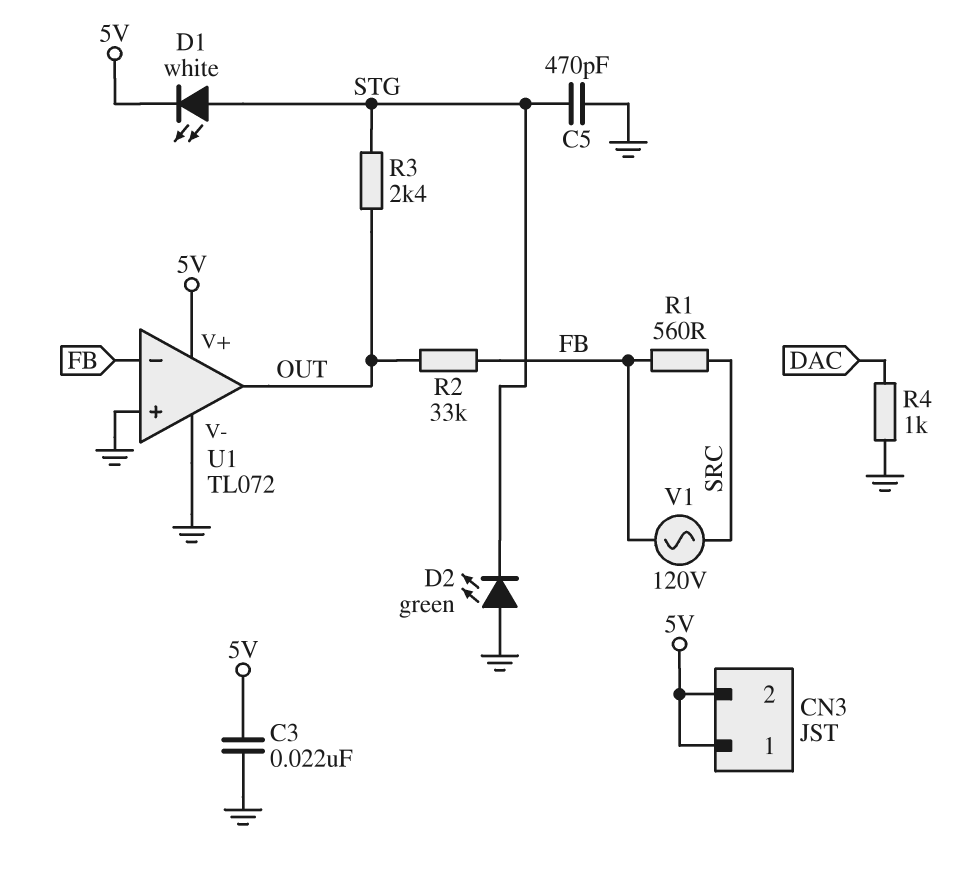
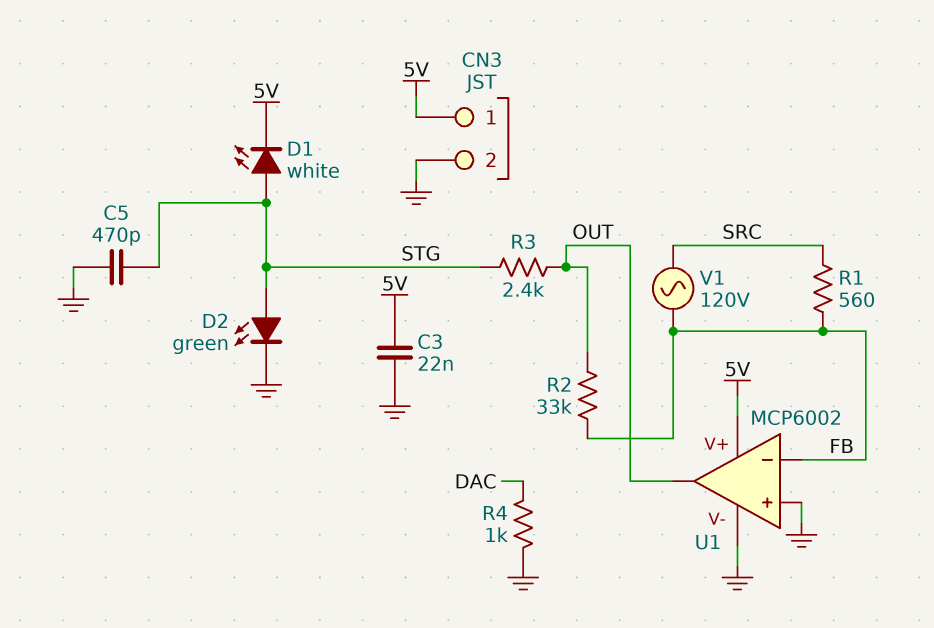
CN3 pin 2: 5V -> GND
D2: LED green (A GND, K STG) -> LED green (A STG, K GND)
U1: TL072 -> MCP6002

